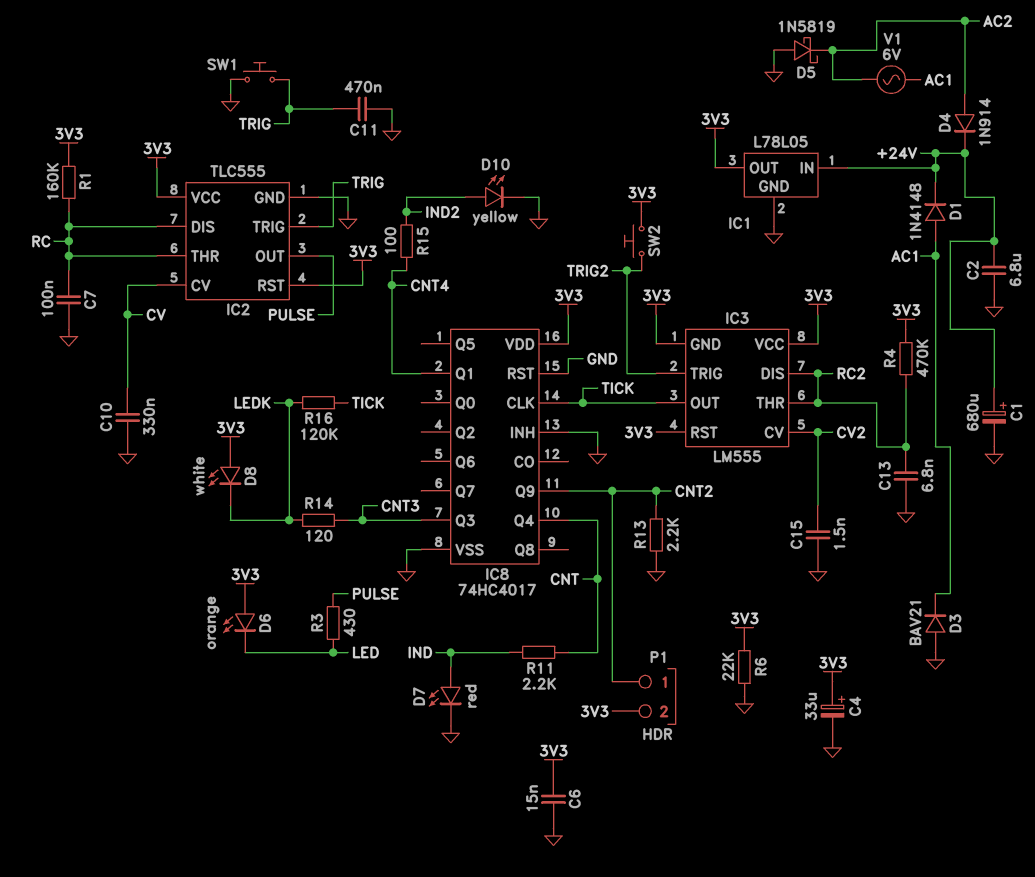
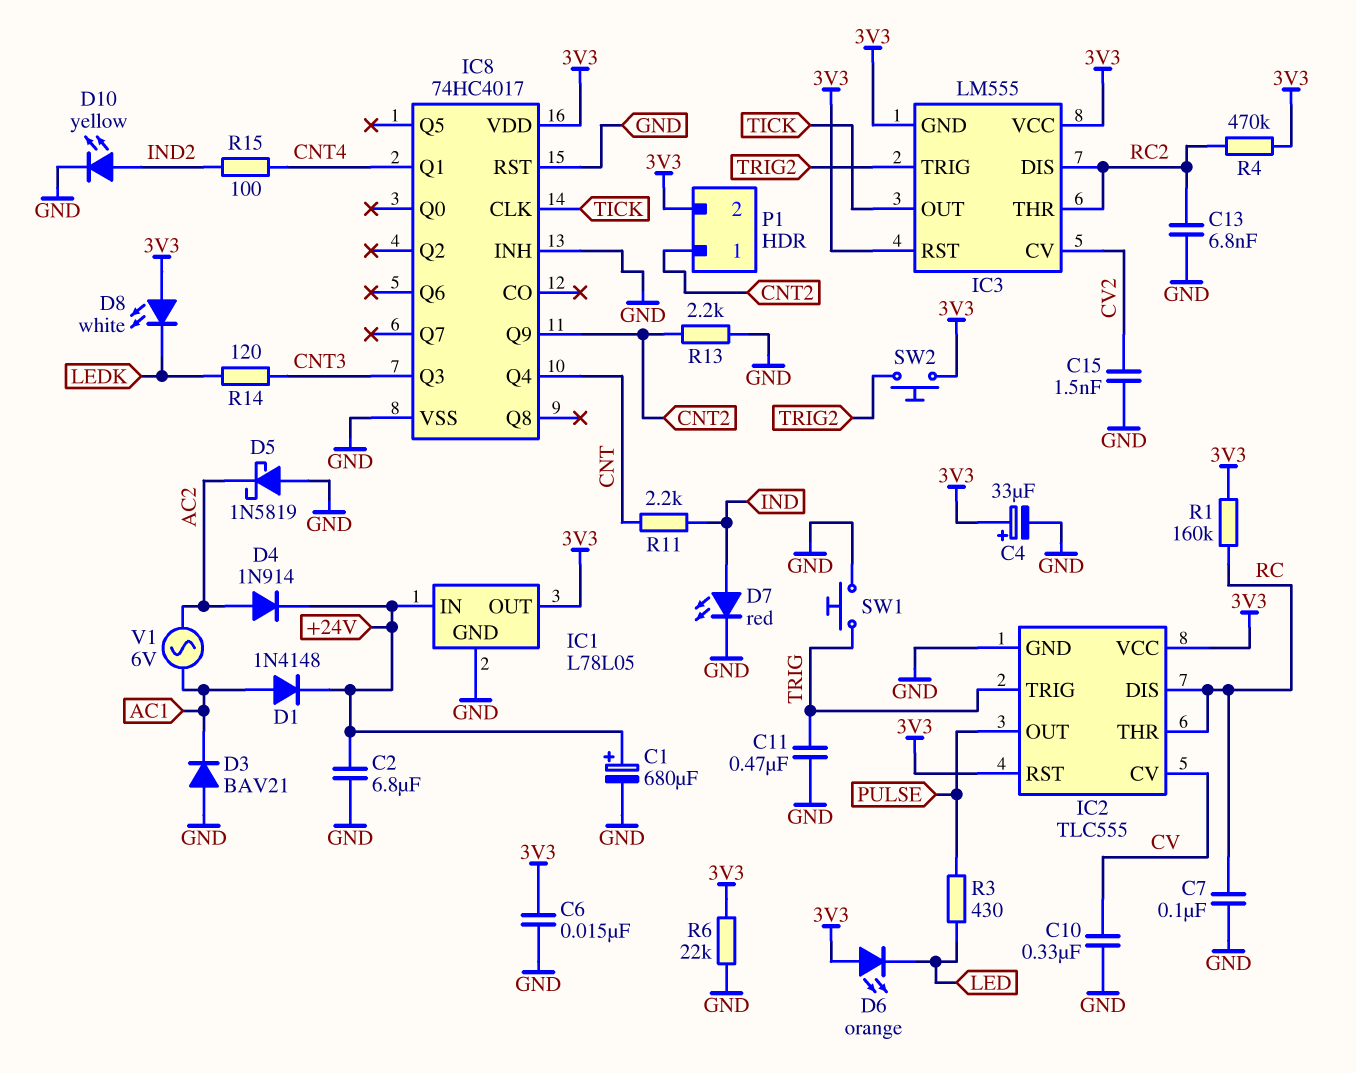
R16: 120k (LEDK, TICK) -> none

